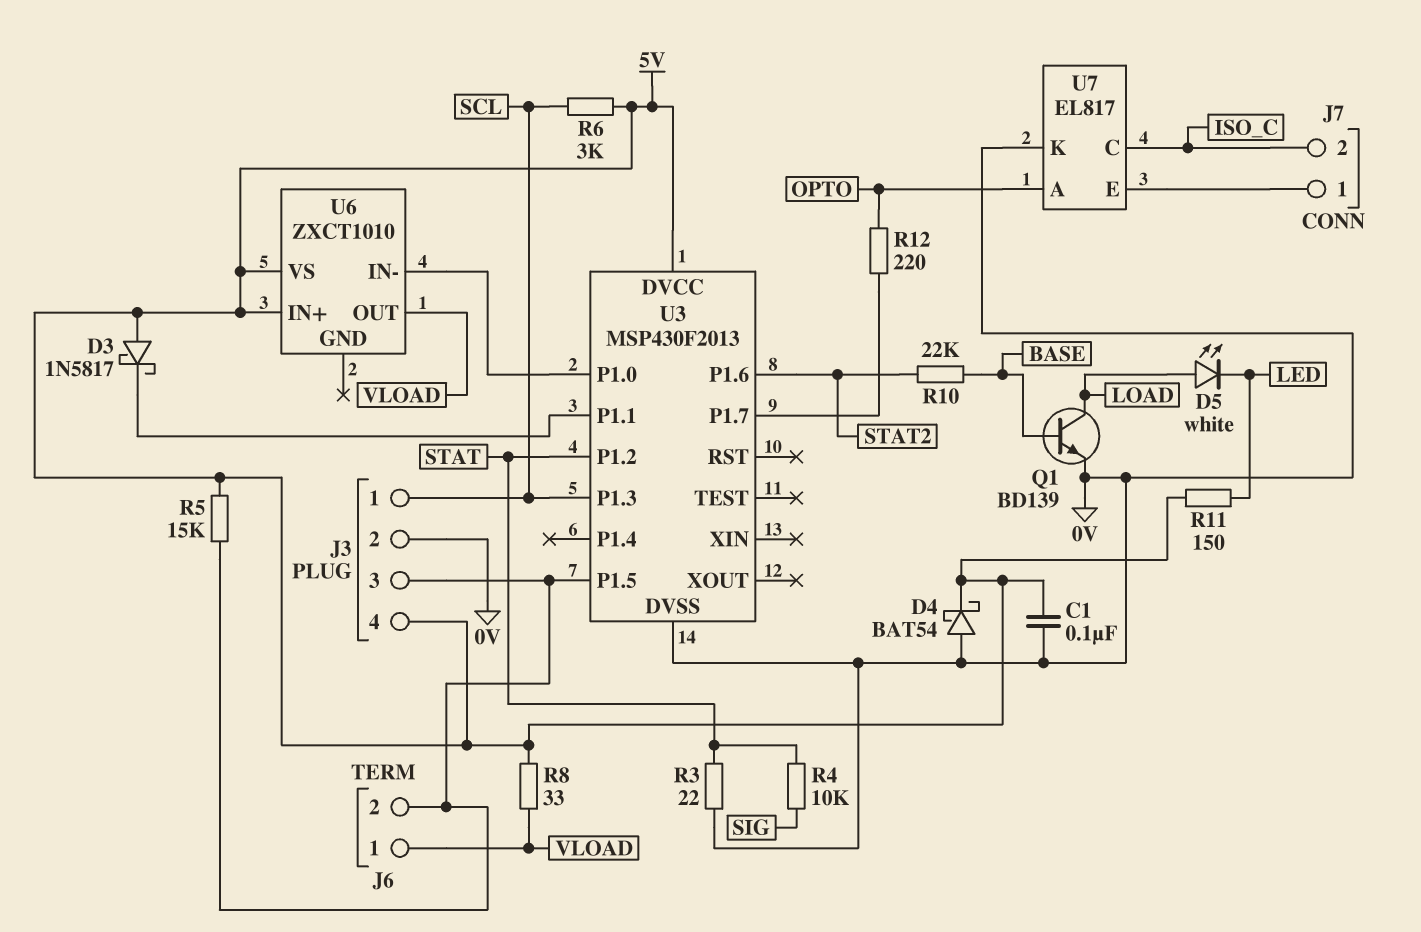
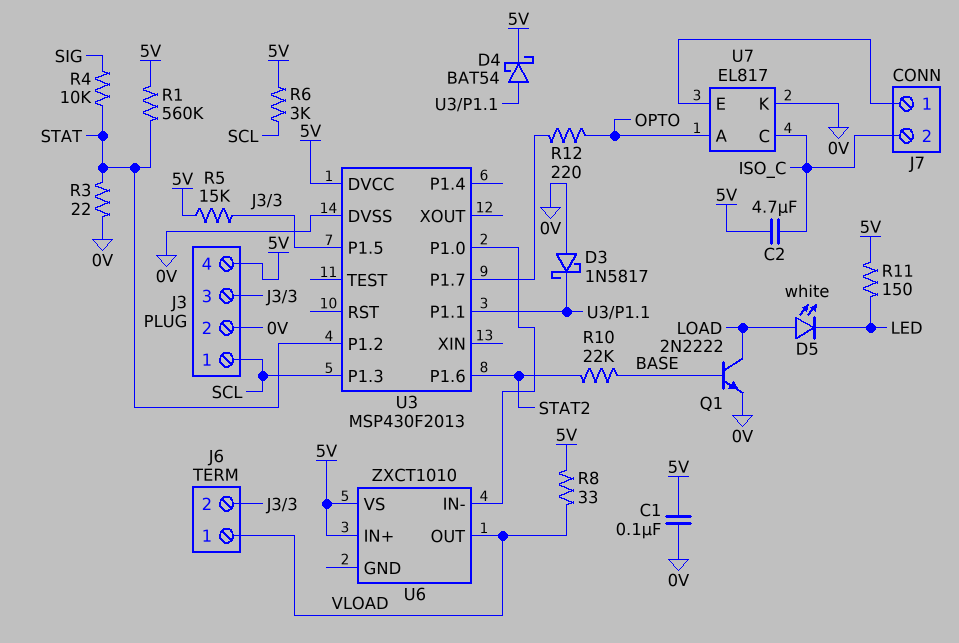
C2: none -> 4.7uF (5V, ISO_C)
D3: schottky 1N5817 (A 5V, K U3/P1.1) -> schottky 1N5817 (A 0V, K U3/P1.1)
D4: schottky BAT54 (A 0V, K 5V) -> schottky BAT54 (A U3/P1.1, K 5V)
Q1: NPN BD139 (B BASE, C LOAD, E 0V) -> NPN 2N2222 (B BASE, C LOAD, E 0V)
R1: none -> 560k (5V, STAT)

